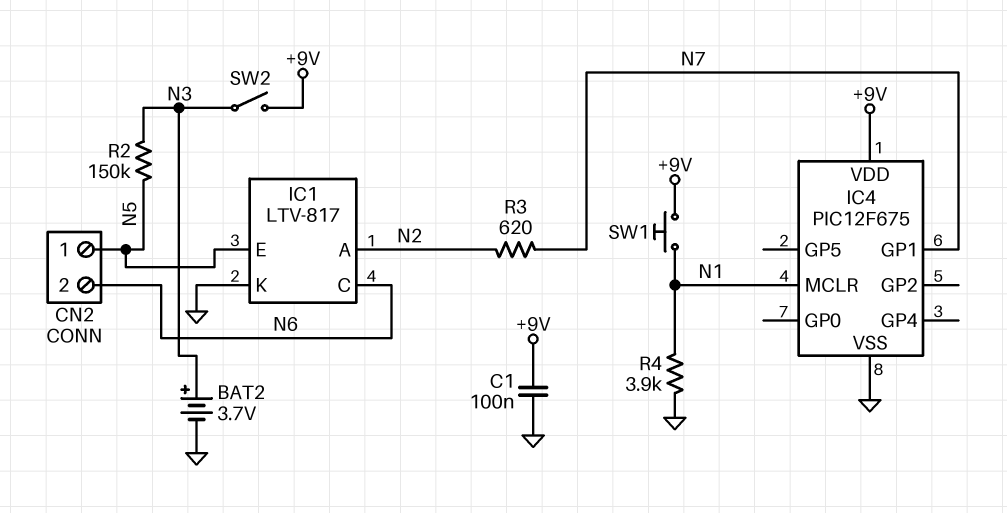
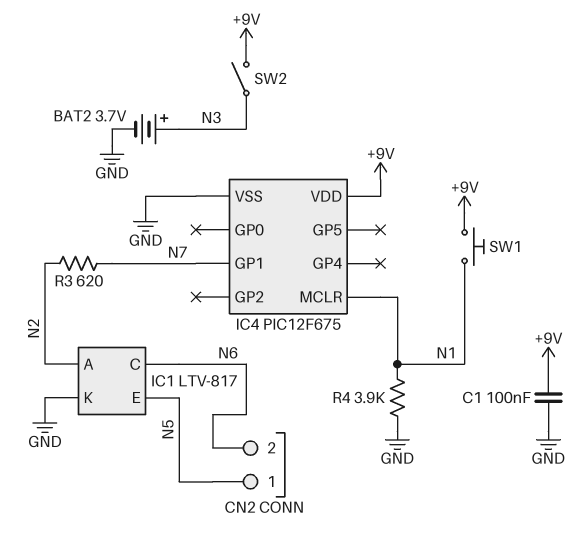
R2: 150k (N3, N5) -> none

